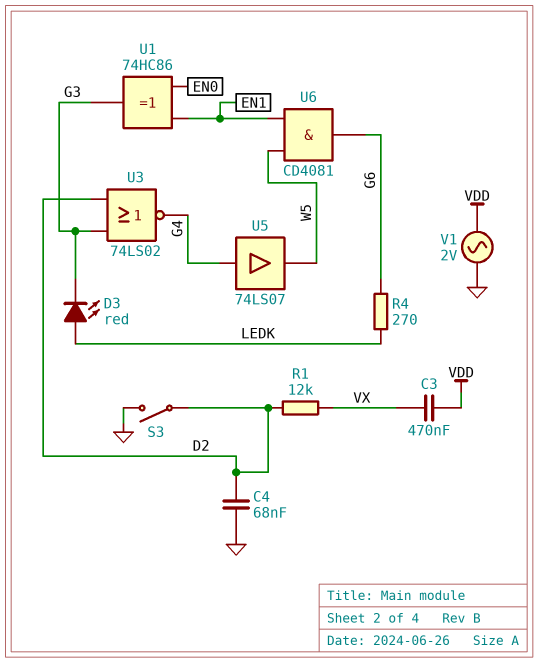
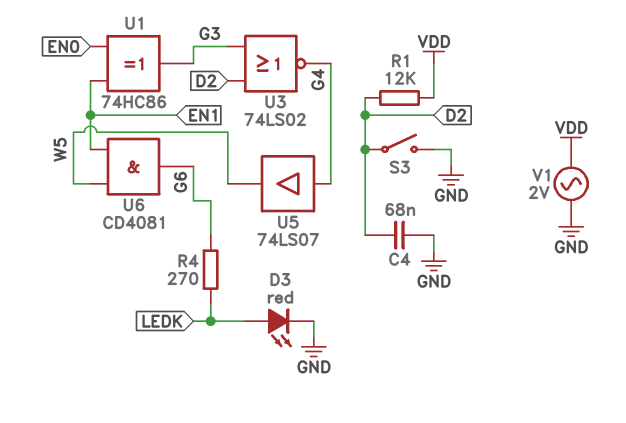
C3: 470nF (VDD, VX) -> none
D3: LED red (A LEDK, K G3) -> LED red (A LEDK, K GND)
R1: 12k (D2, VX) -> 12k (D2, VDD)

